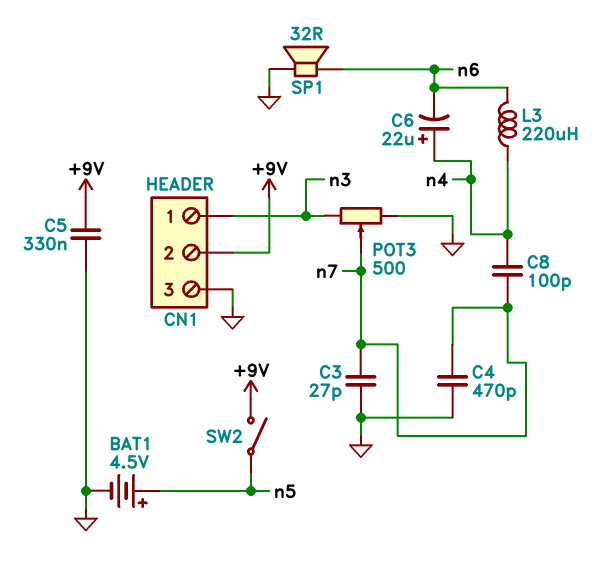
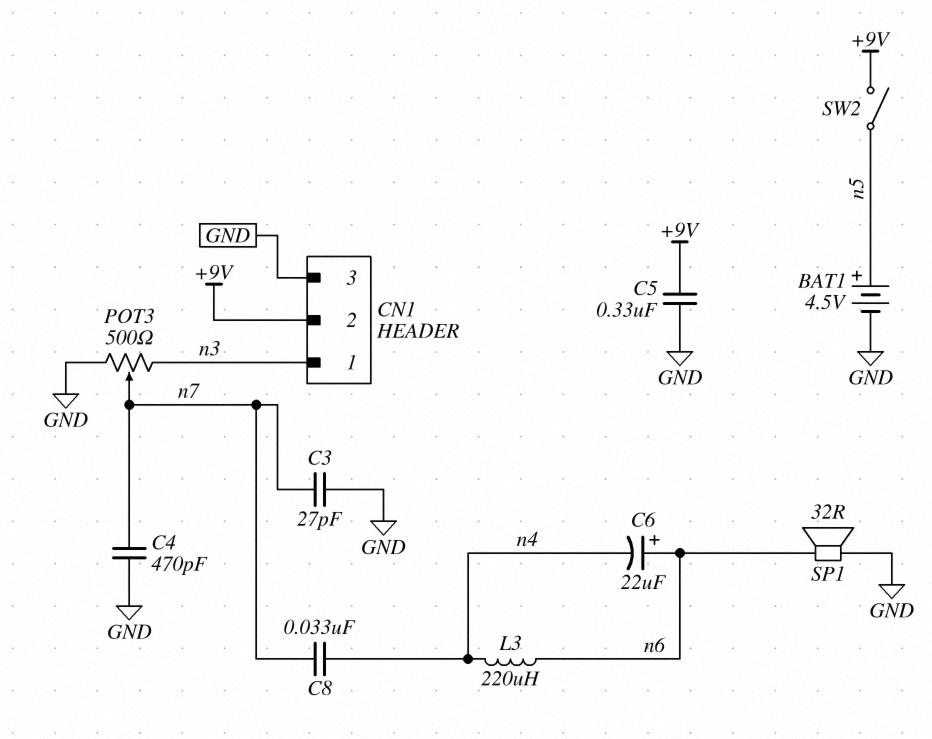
C6: 22uF (plus n4, minus n6) -> 22uF (plus n6, minus n4)
C8: 100pF (n4, n7) -> 33nF (n4, n7)

